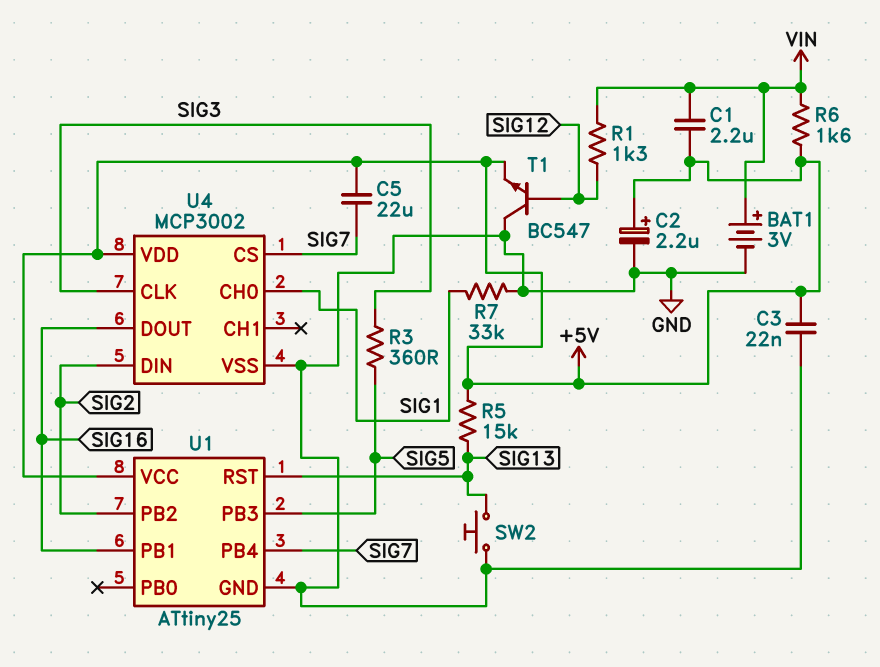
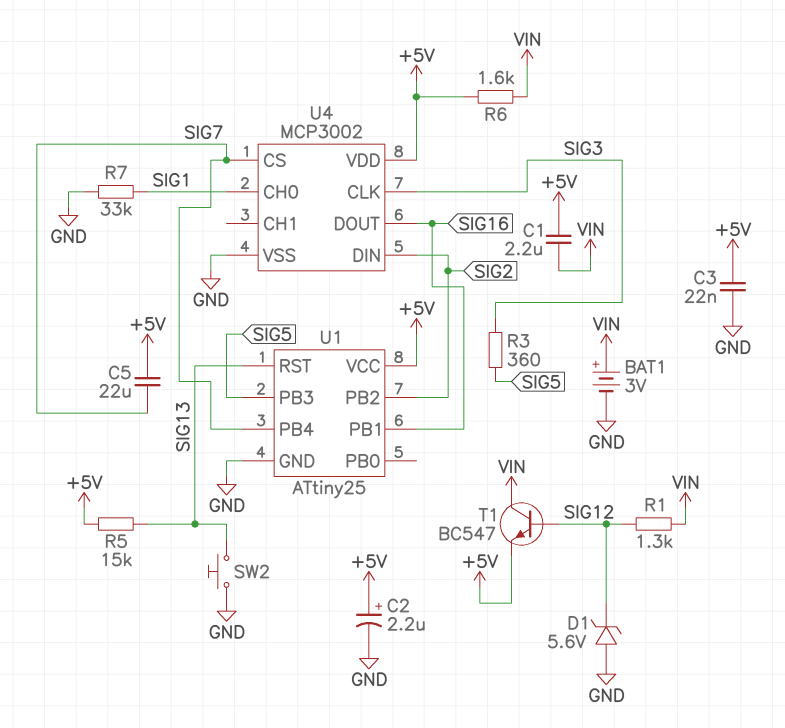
D1: none -> zener 5.6V (A GND, K SIG12)
T1: NPN BC547 (B SIG12, C GND, E +5V) -> NPN BC547 (B SIG12, C VIN, E +5V)

